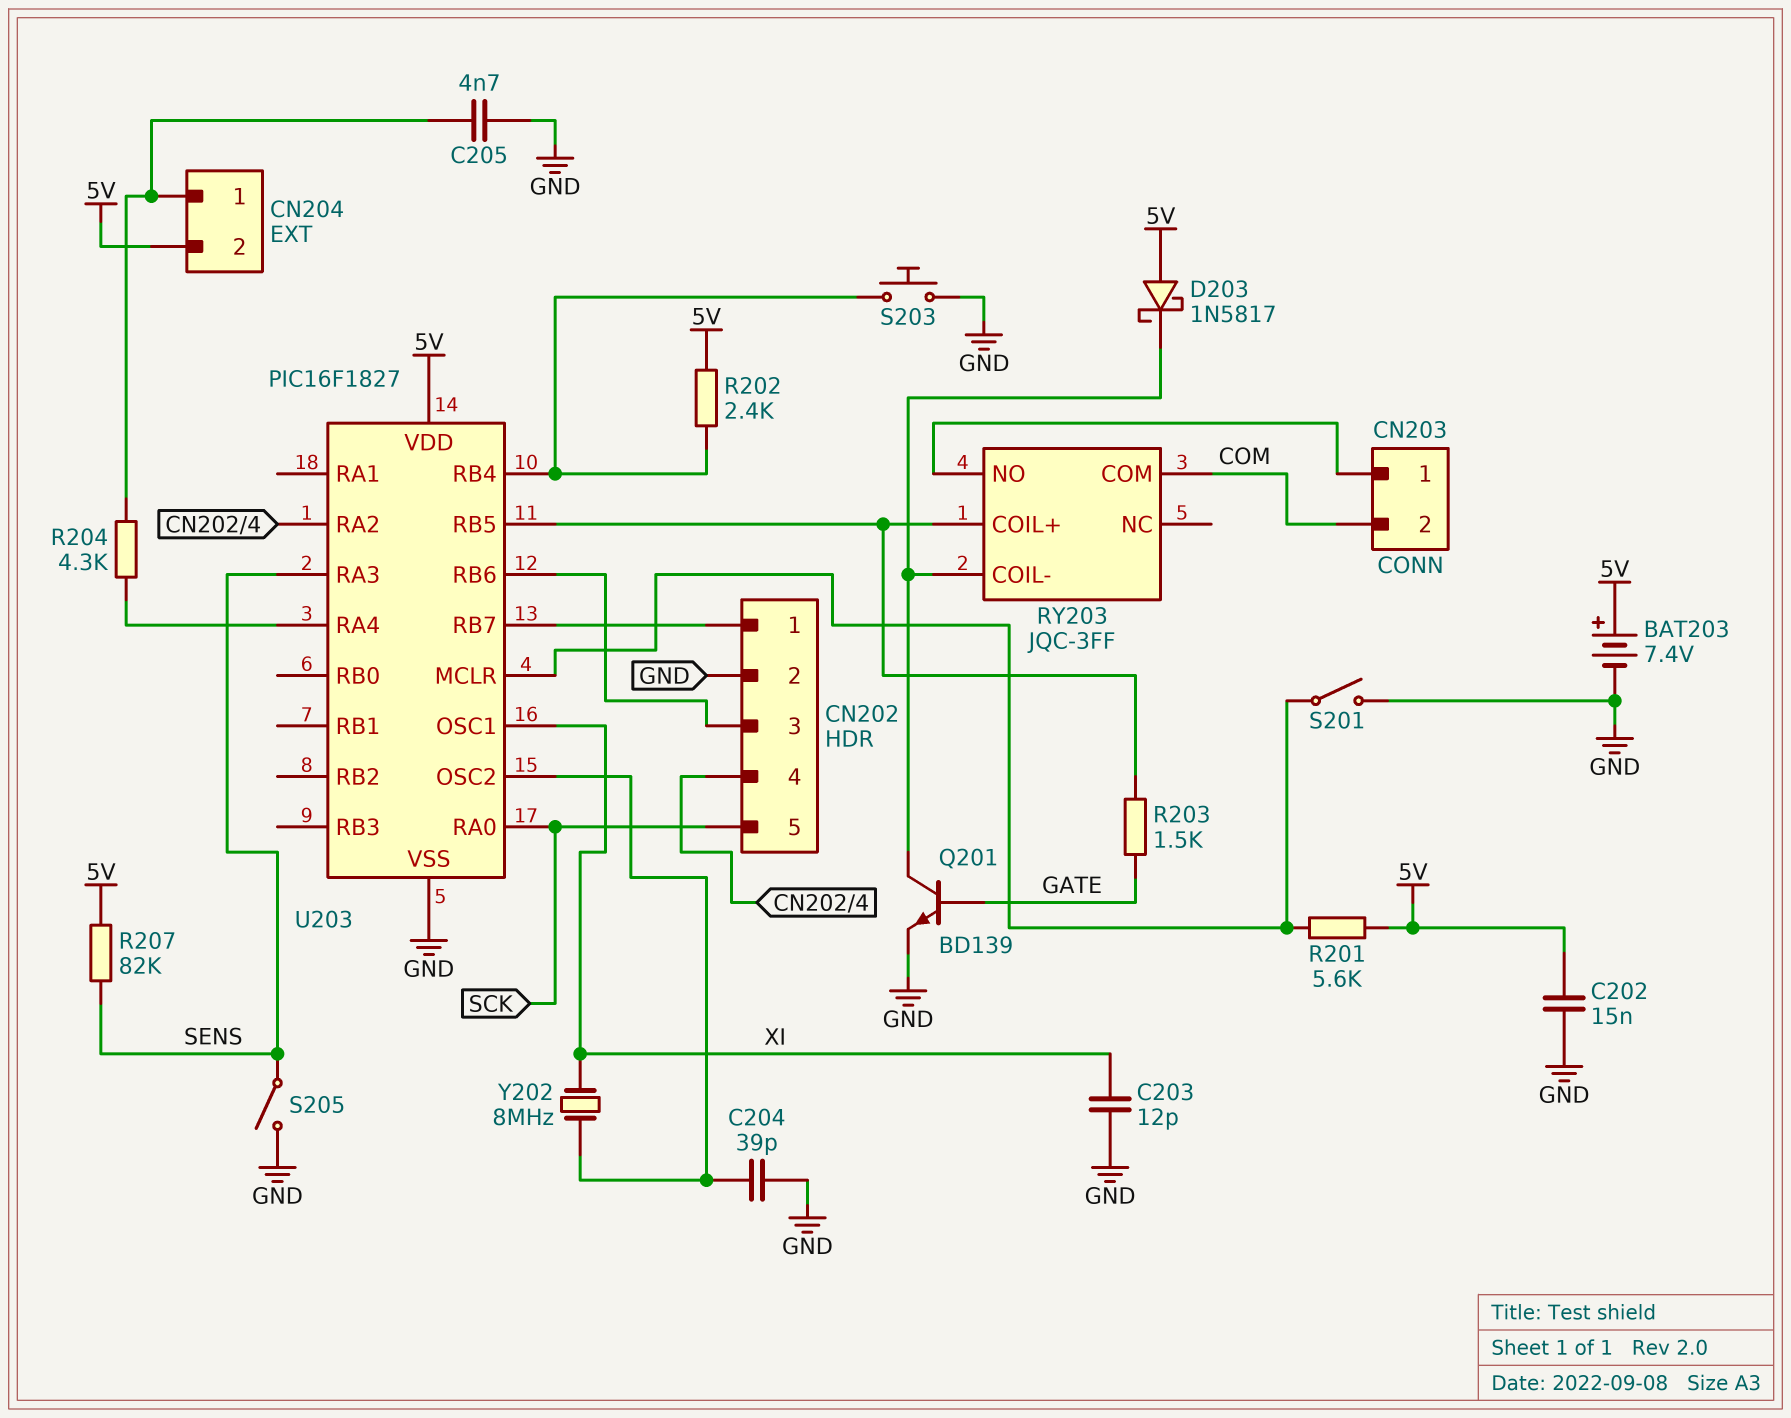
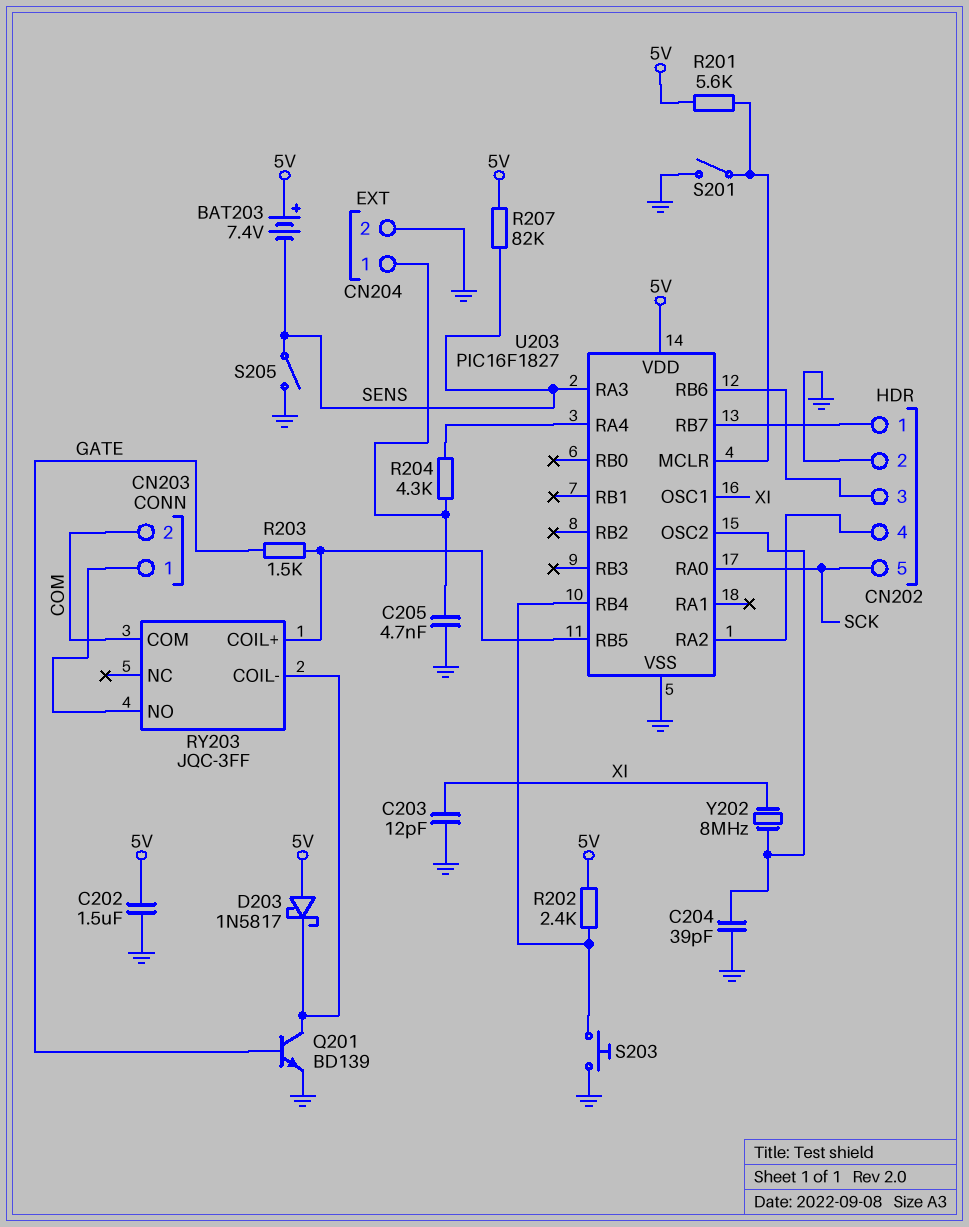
BAT203: 7.4V (plus 5V, minus GND) -> 7.4V (plus 5V, minus SENS)
C202: 15nF (5V, GND) -> 1.5uF (5V, GND)
CN204 pin 2: 5V -> GND

